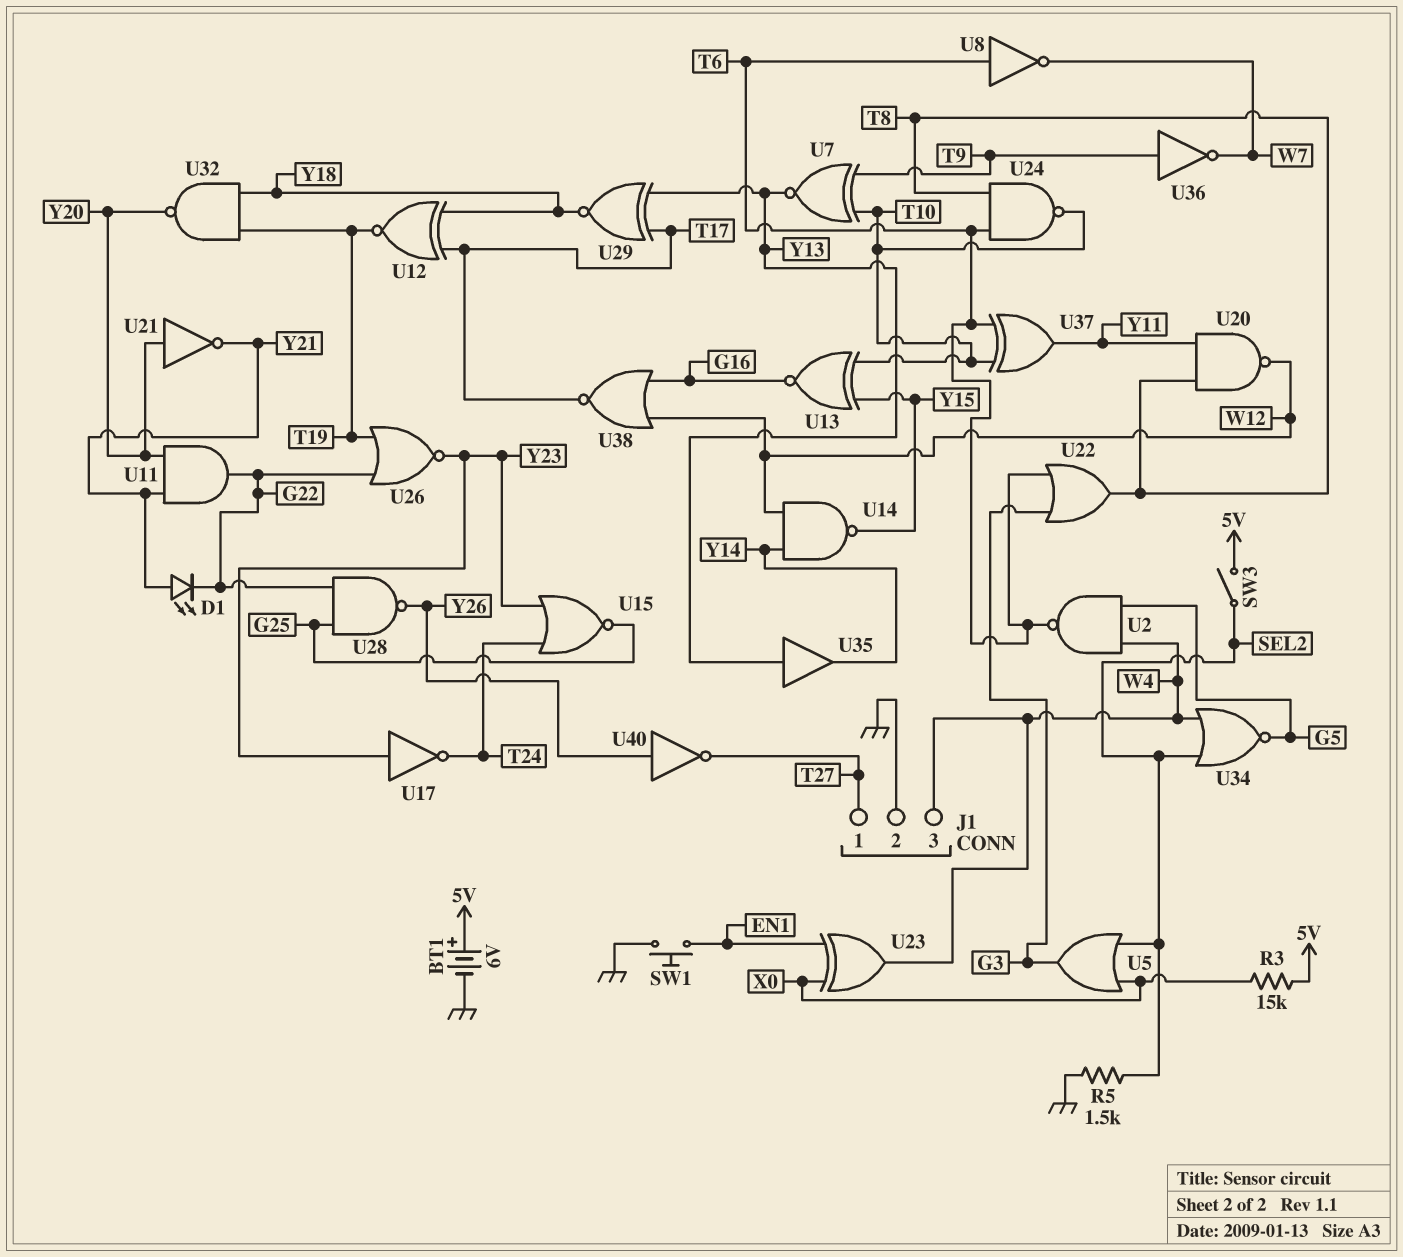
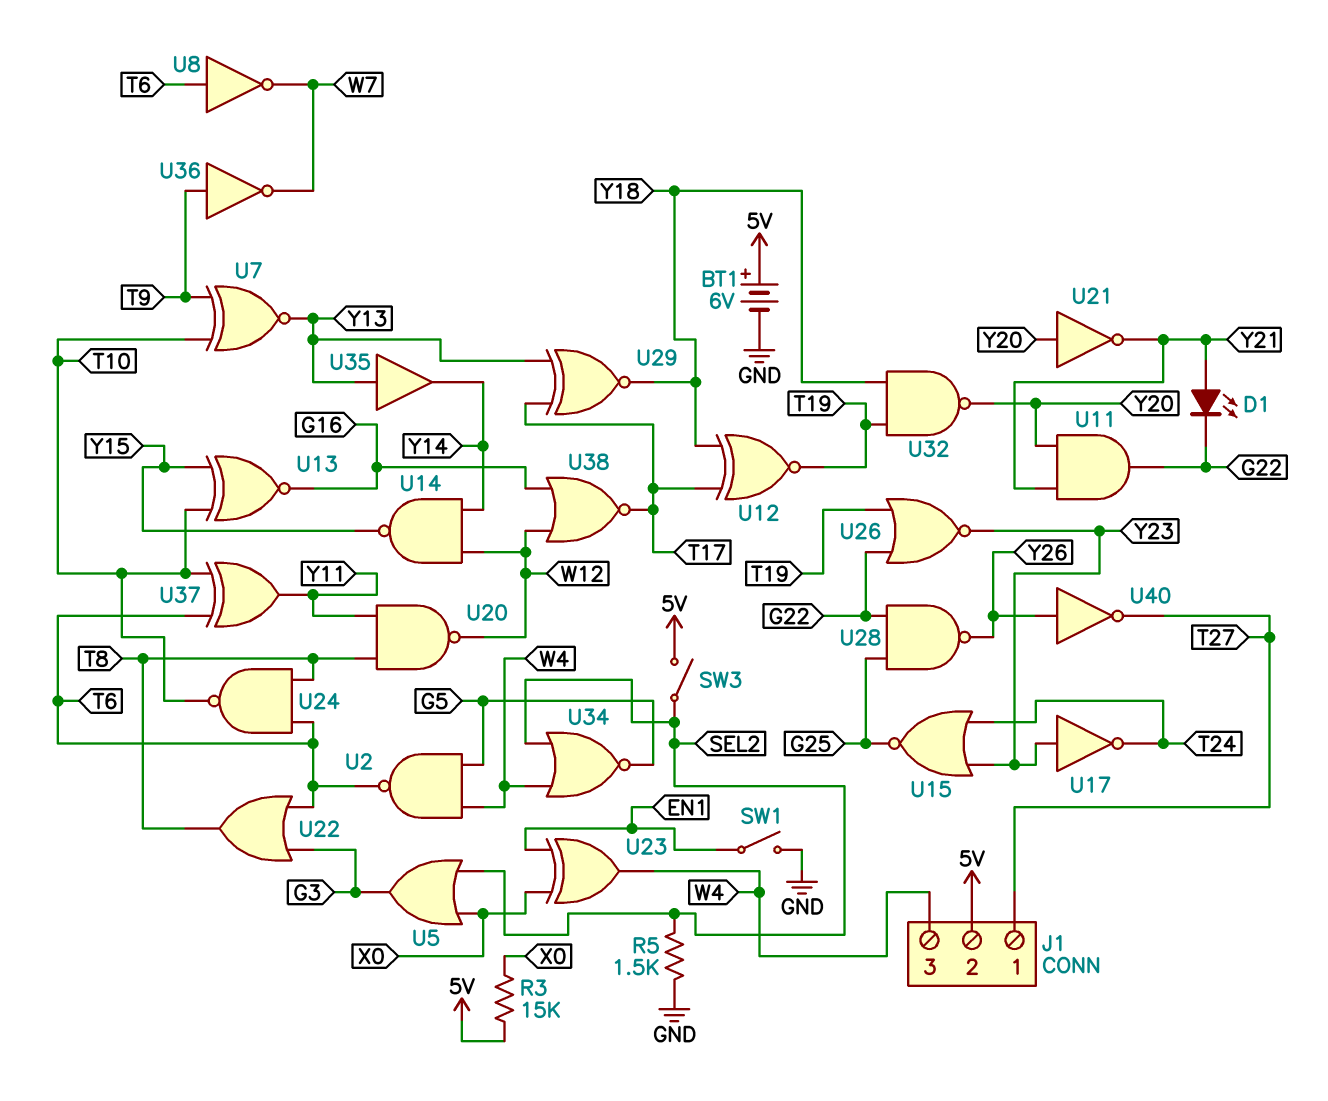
J1 pin 2: GND -> 5V
SW1: button (EN1, GND) -> switch (EN1, GND)

